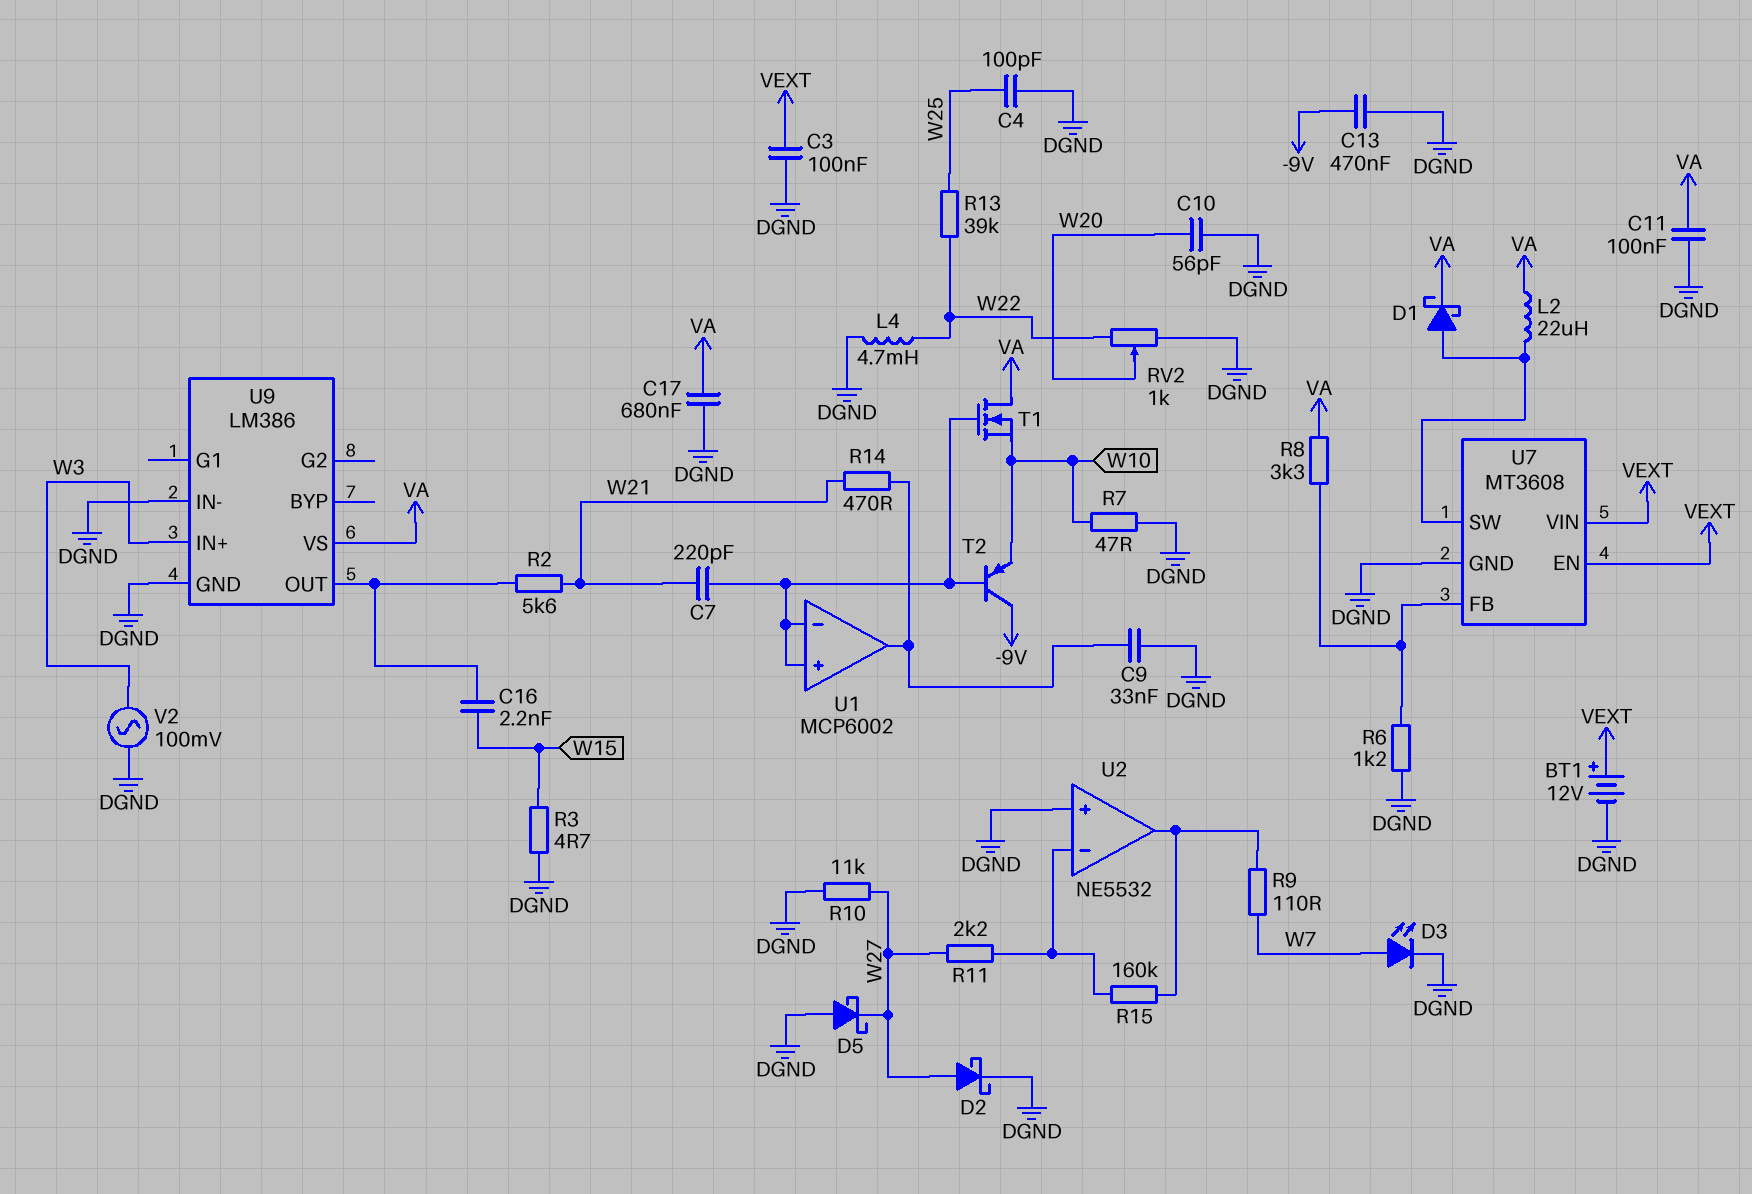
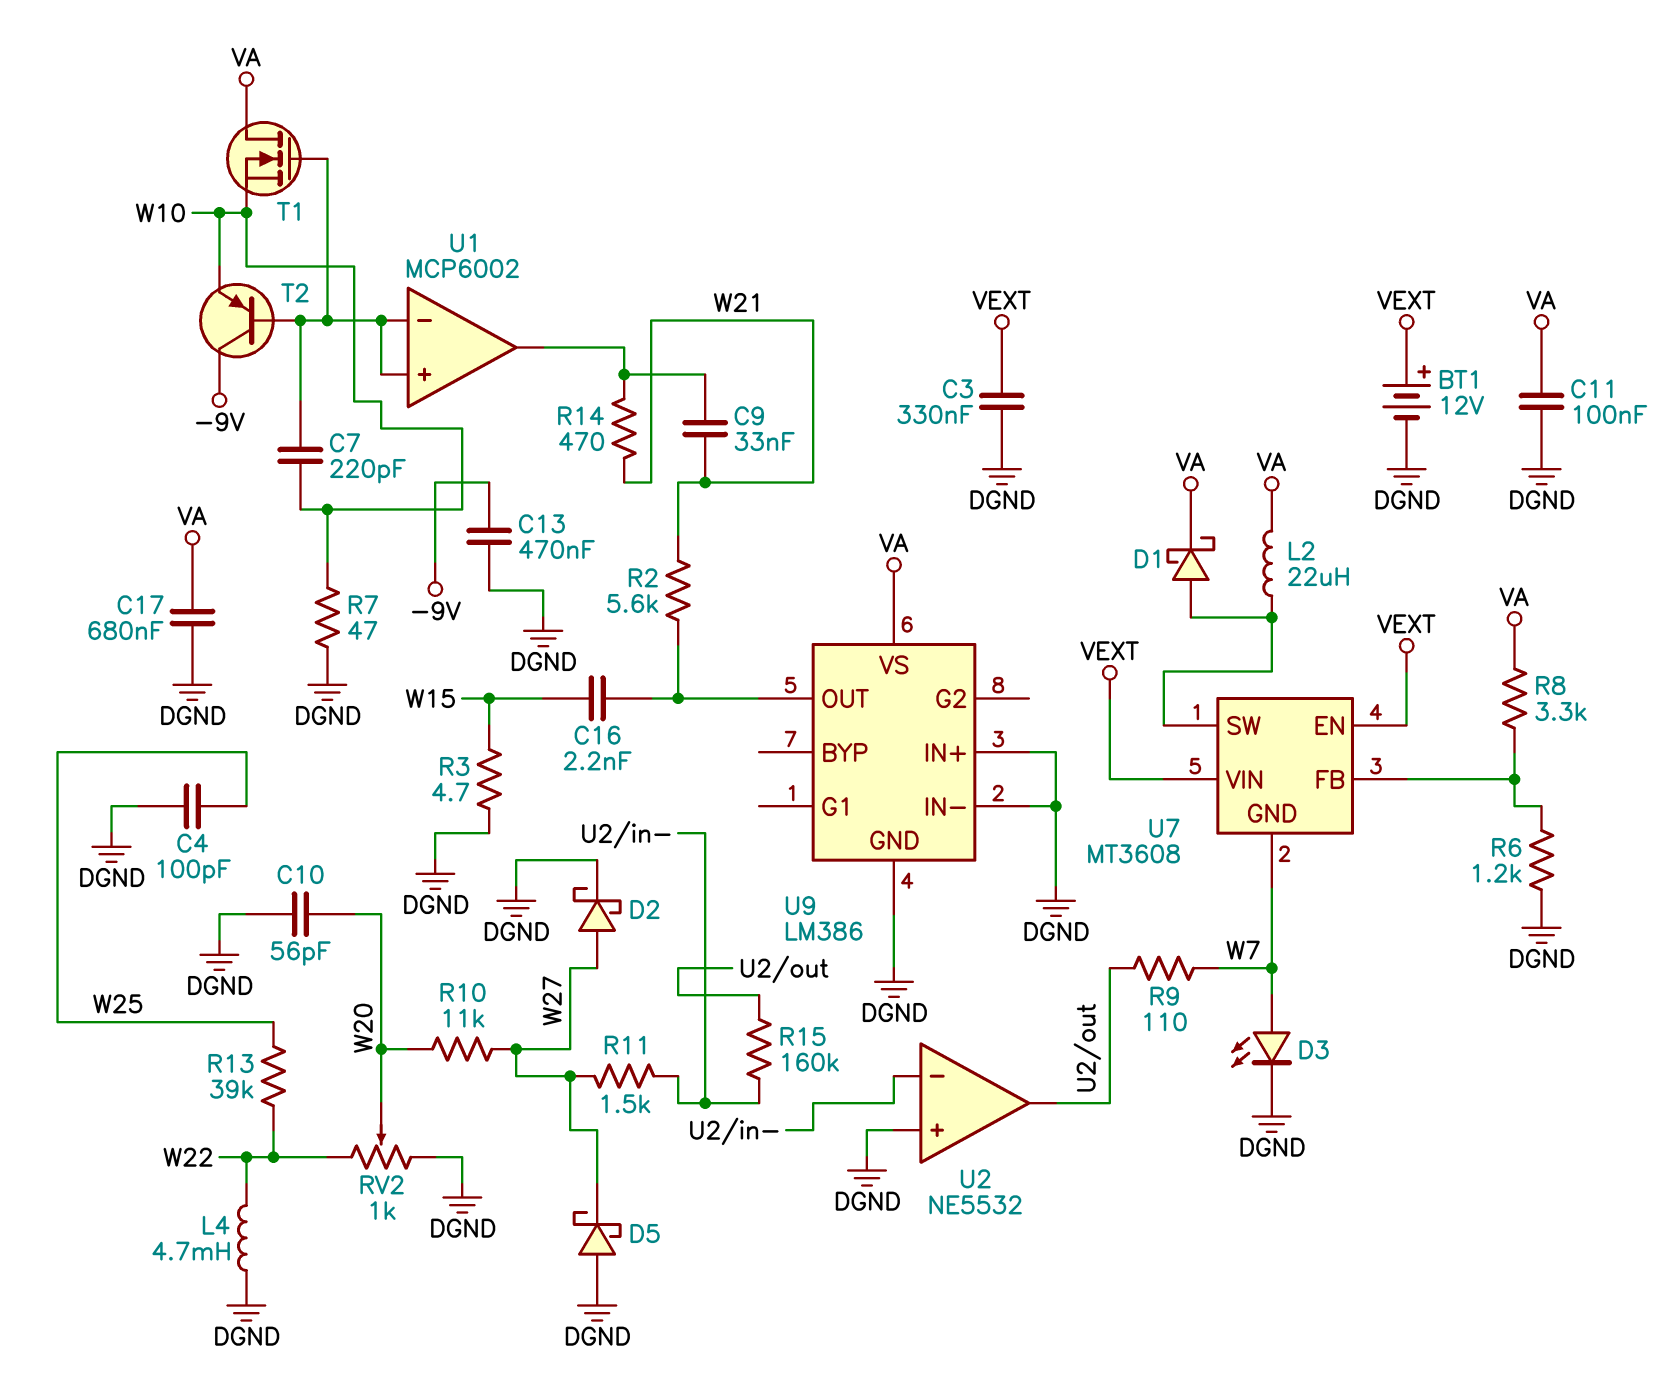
C3: 100nF (DGND, VEXT) -> 330nF (DGND, VEXT)
C7: 220pF (U1/in+, W21) -> 220pF (U1/in+, W10)
C9: 33nF (DGND, U1/out) -> 33nF (U1/out, W21)
R10: 11k (DGND, W27) -> 11k (W20, W27)
R11: 2.2k (U2/in-, W27) -> 1.5k (U2/in-, W27)
U7 pin GND: DGND -> W7
U9 pin IN+: W3 -> DGND
V2: AC 100mV (DGND, W3) -> none

